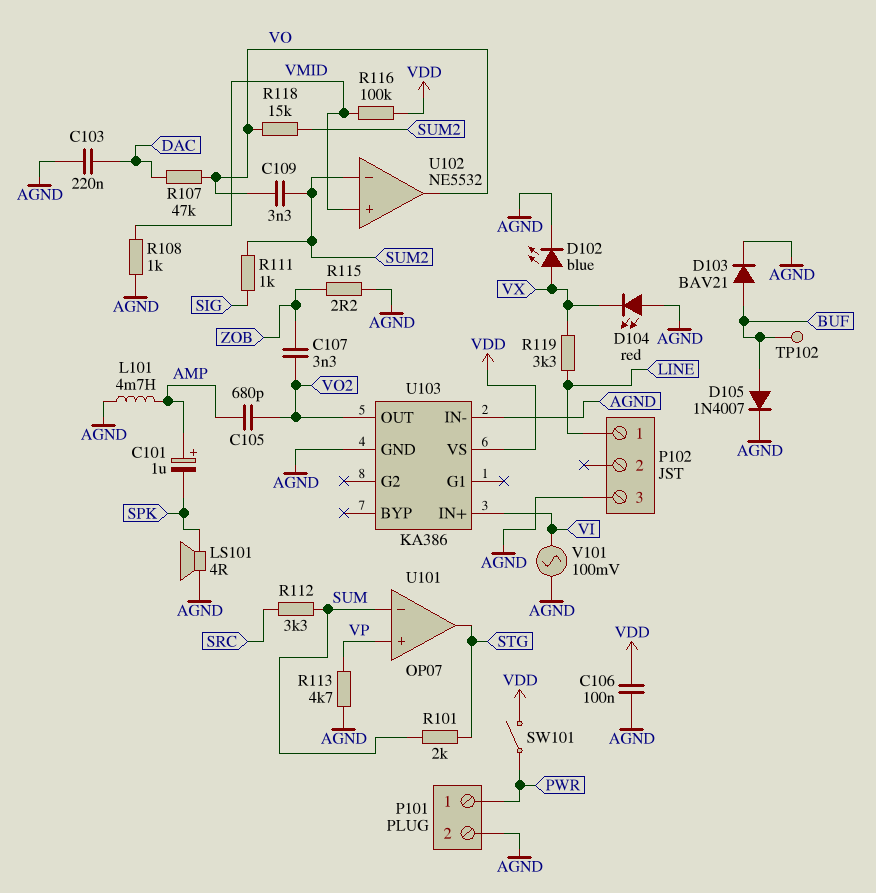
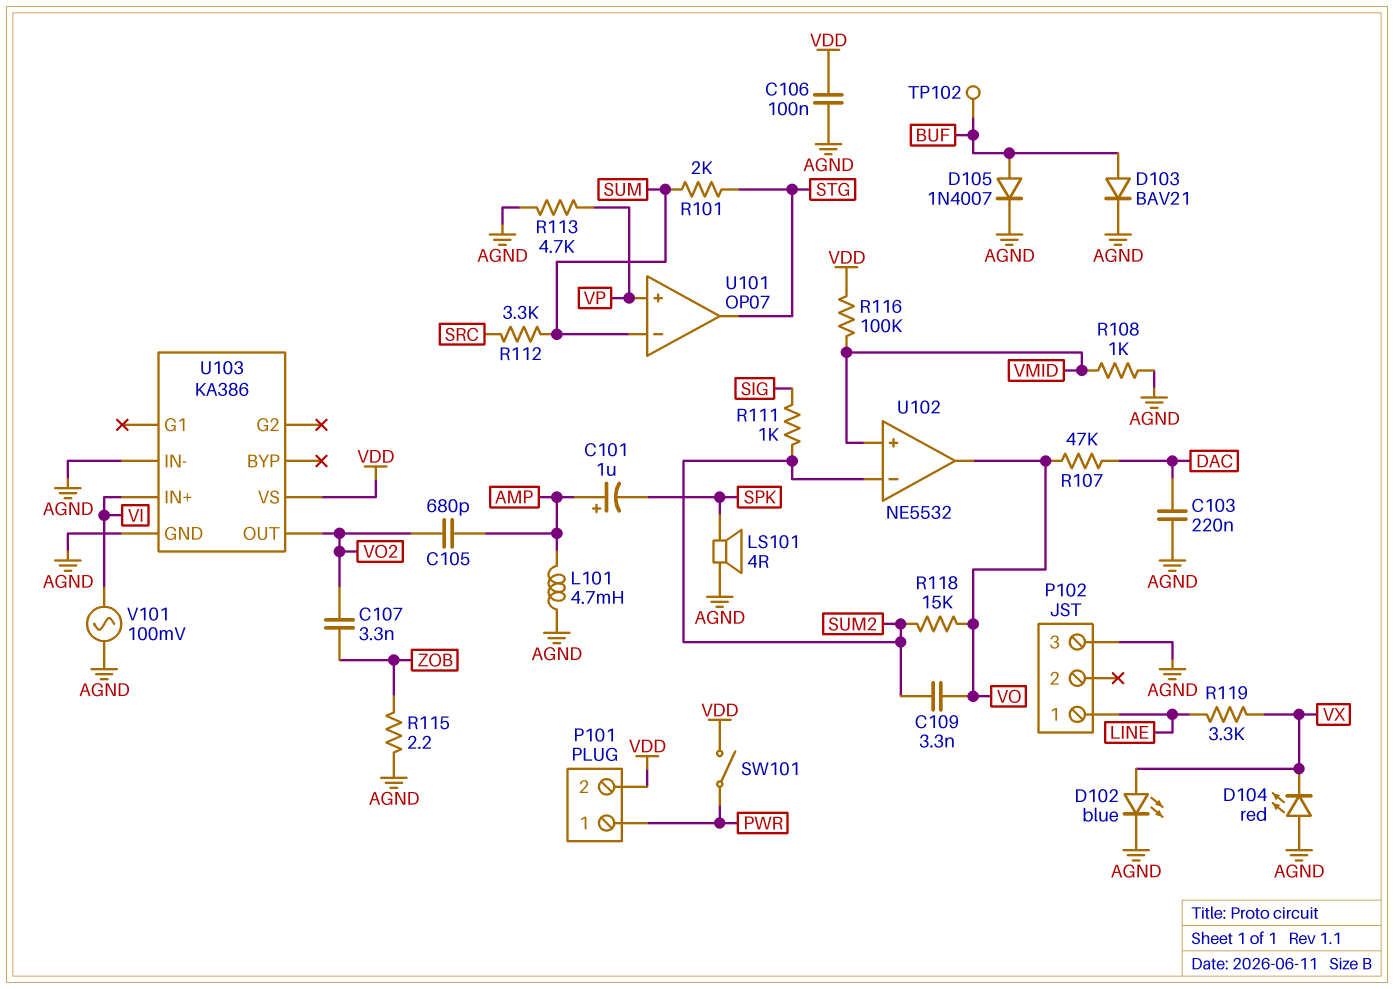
P101 pin 2: AGND -> VDD

